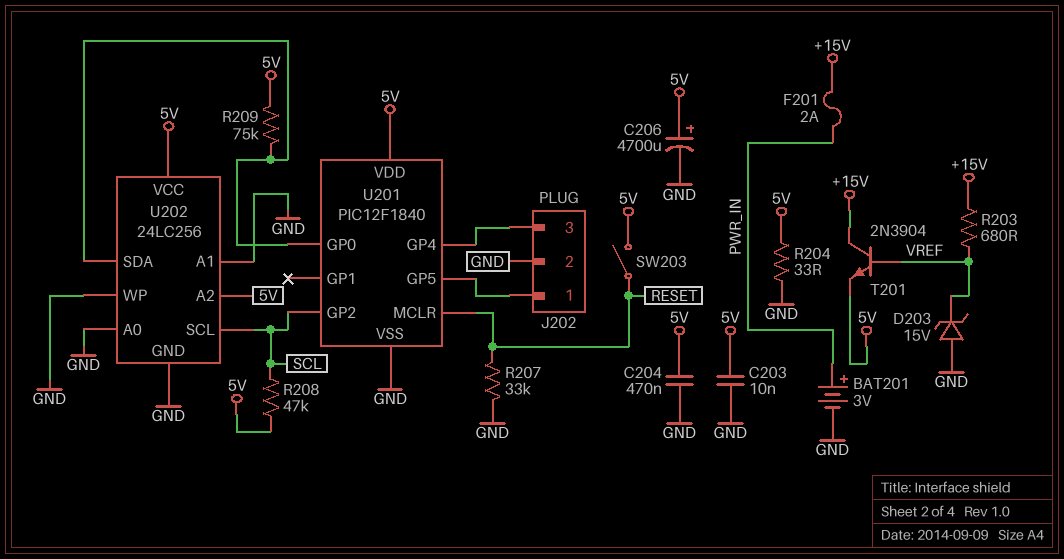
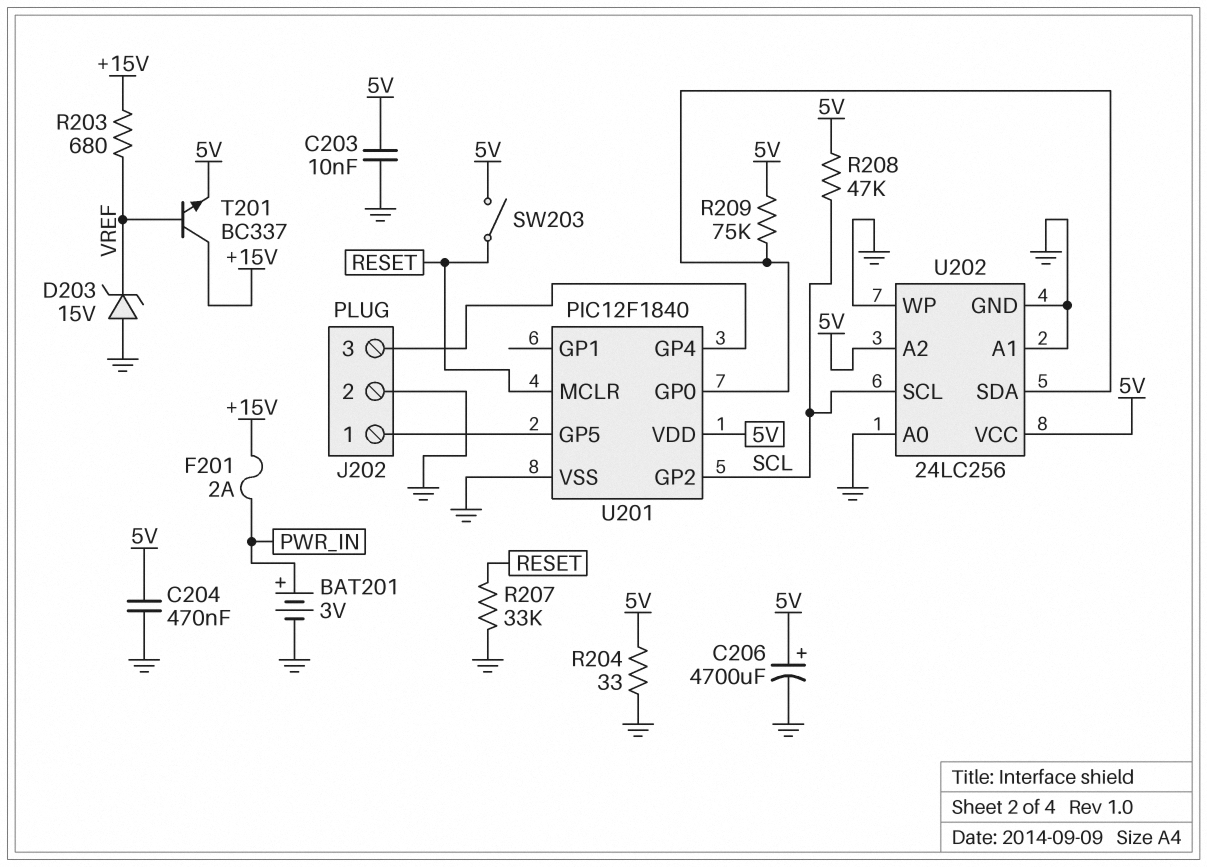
T201: NPN 2N3904 (B VREF, C +15V, E 5V) -> NPN BC337 (B VREF, C +15V, E 5V)

